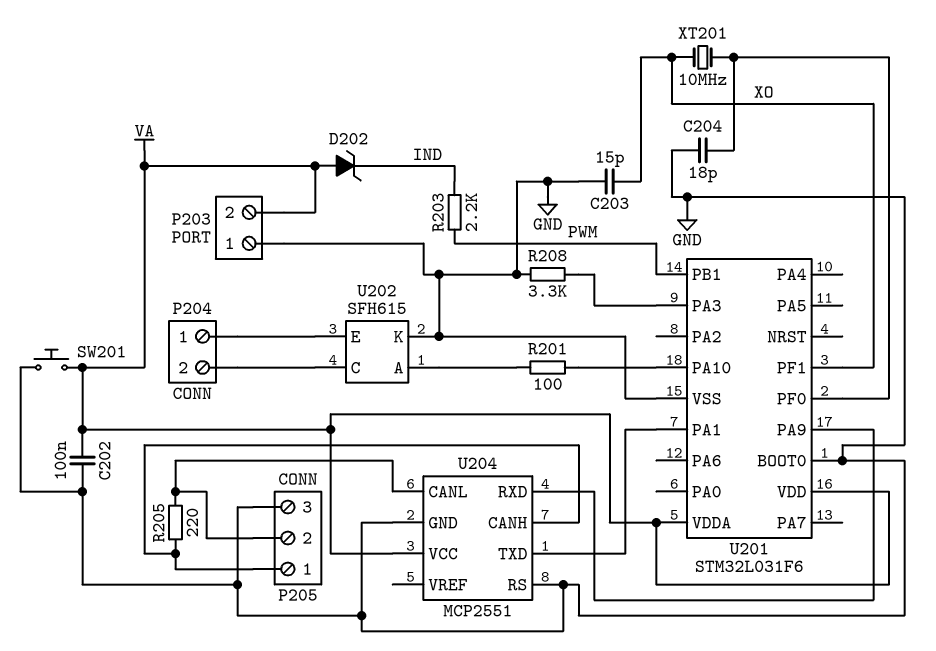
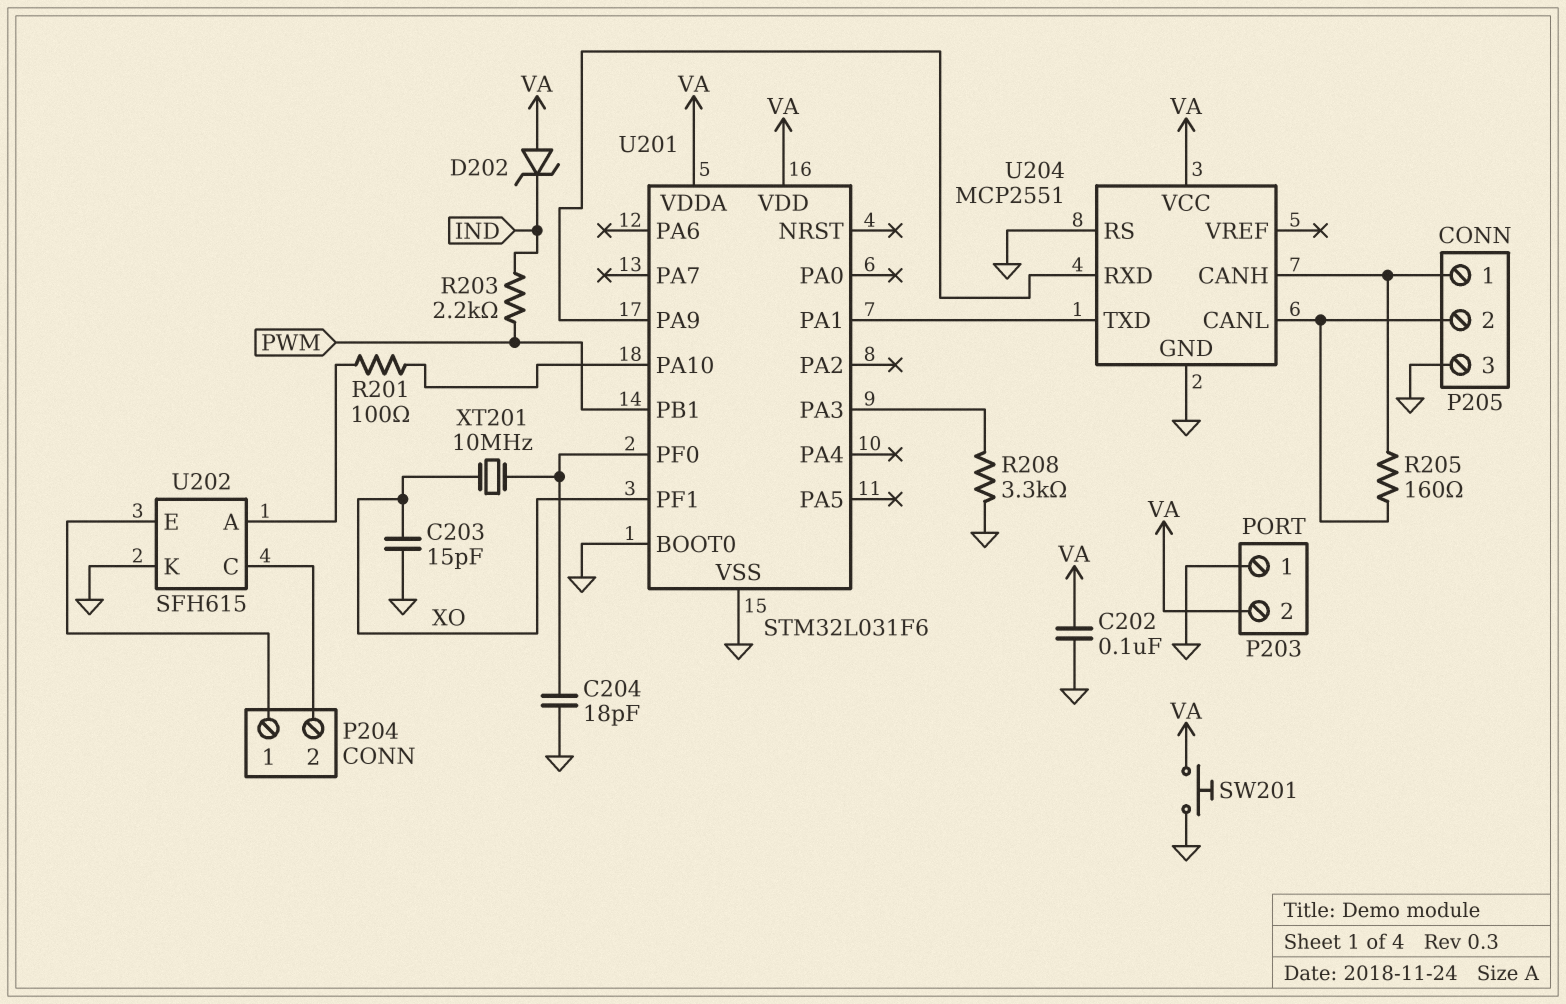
R205: 220 (P205/1, P205/2) -> 160 (P205/1, P205/2)

